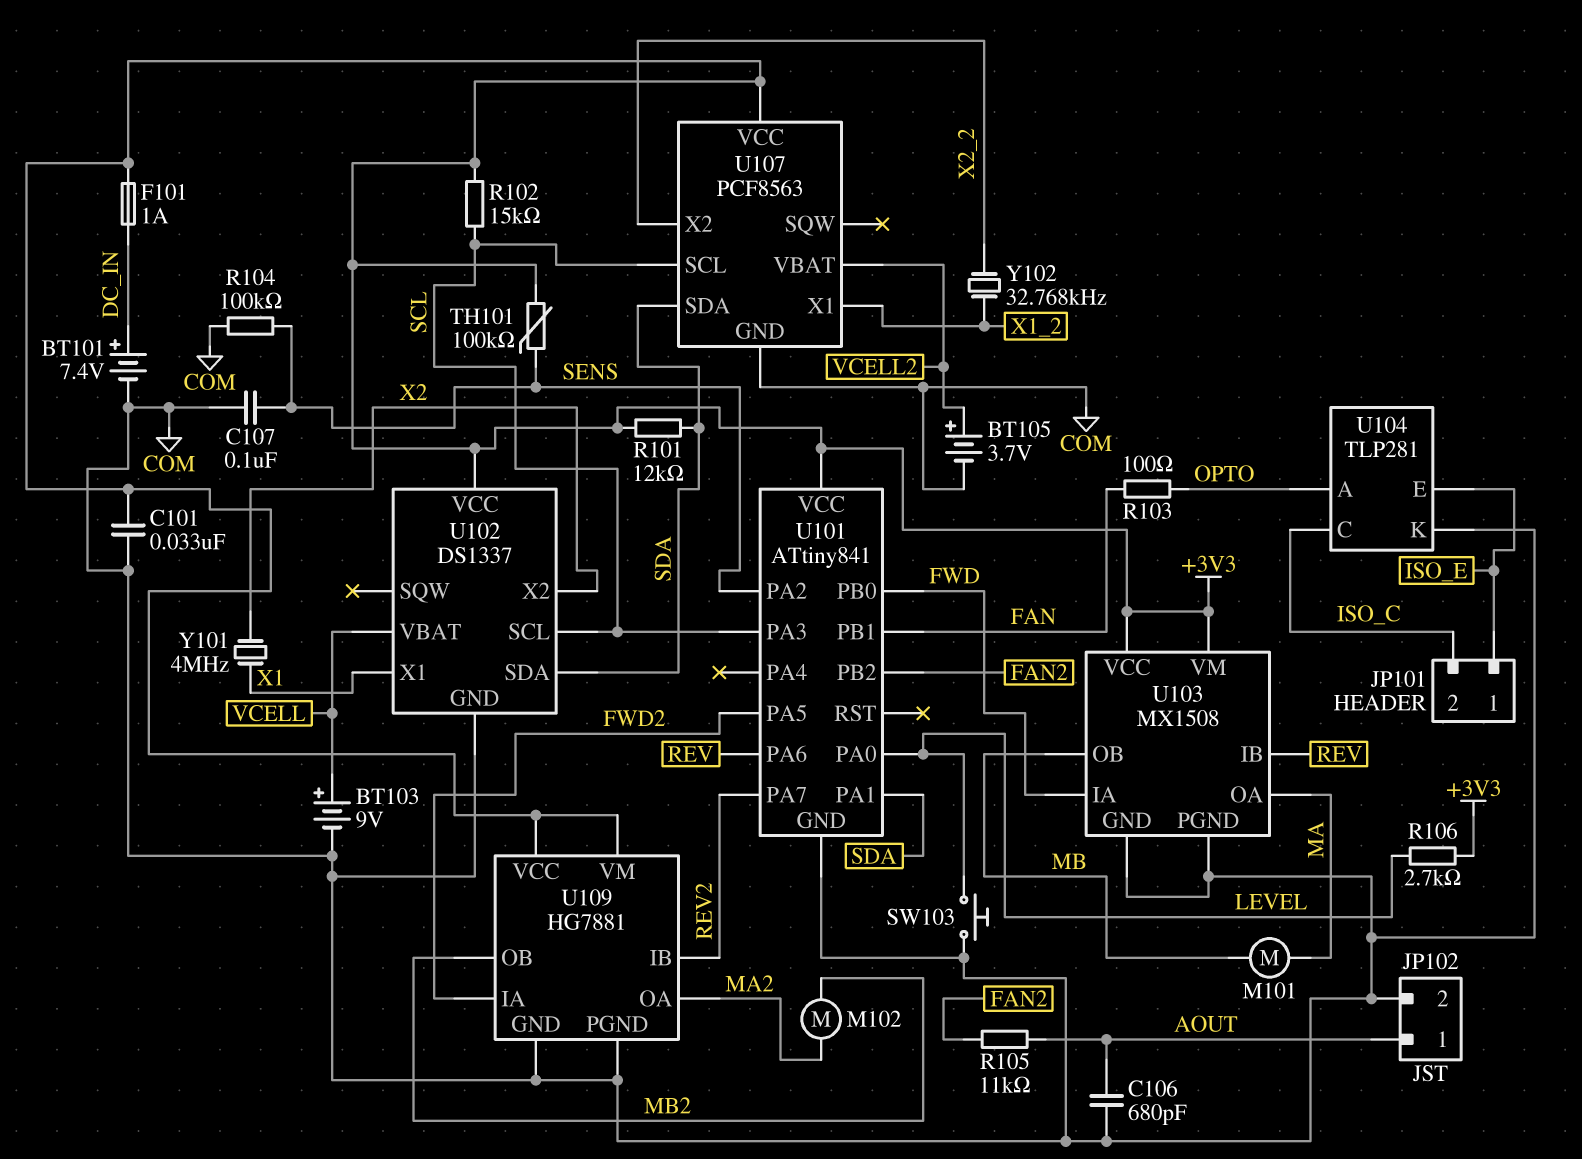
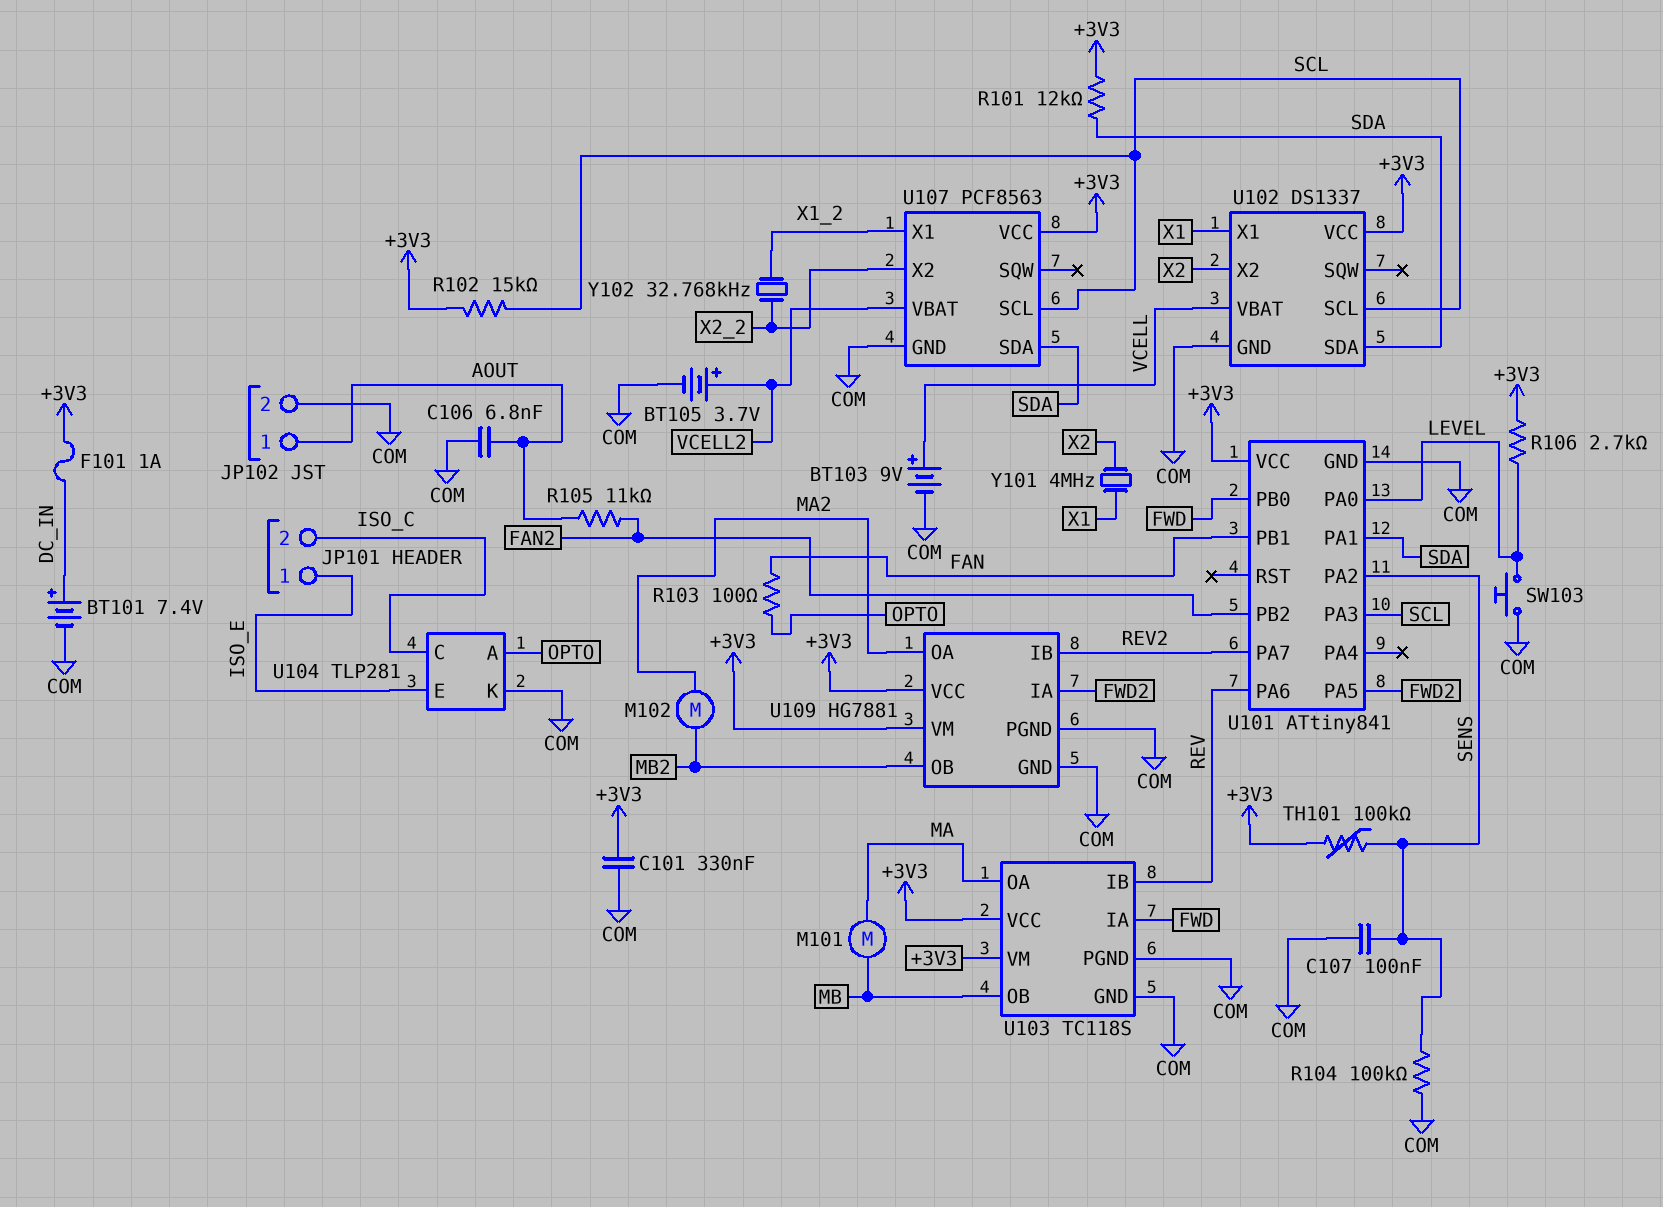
C101: 33nF (+3V3, COM) -> 330nF (+3V3, COM)
C106: 680pF (AOUT, COM) -> 6.8nF (AOUT, COM)
U103: MX1508 -> TC118S

